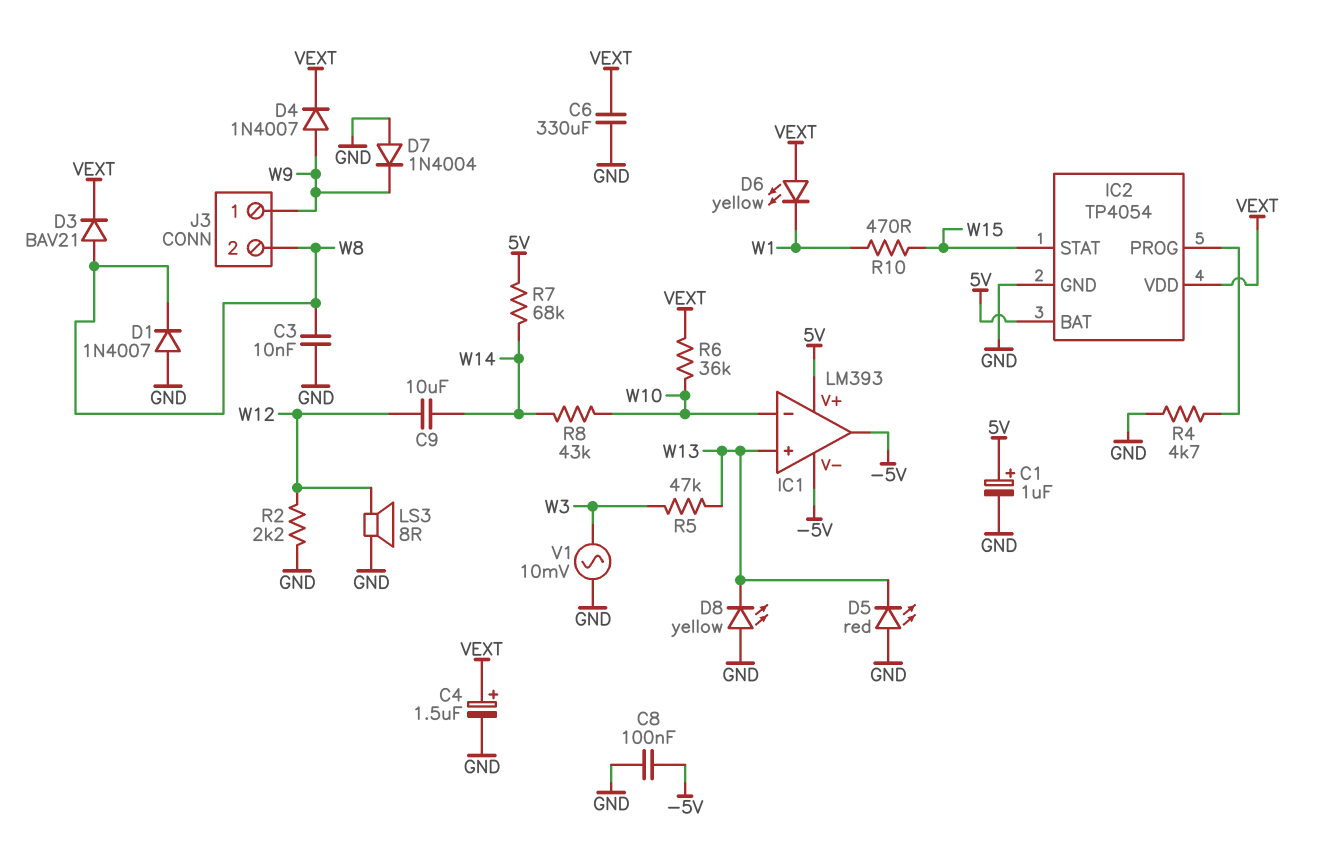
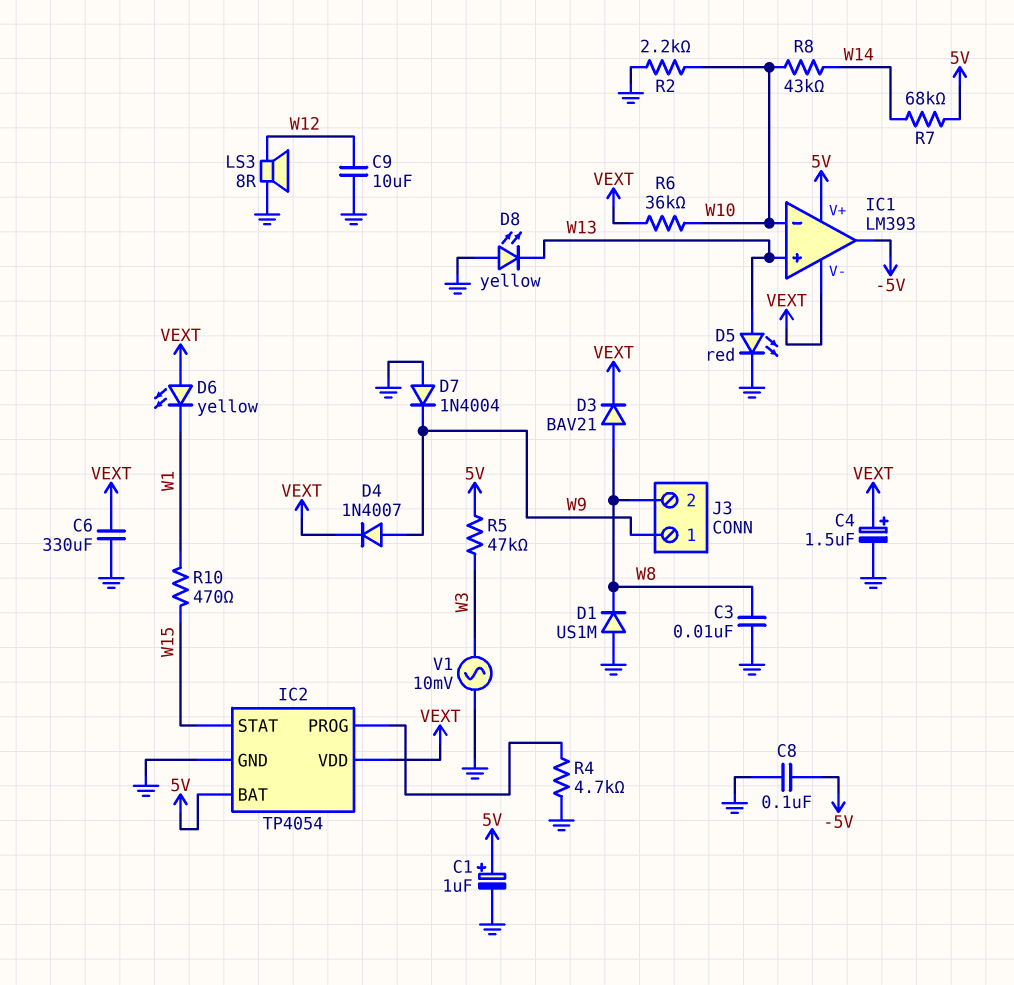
C9: 10uF (W12, W14) -> 10uF (GND, W12)
D1: diode 1N4007 (A GND, K W8) -> diode US1M (A GND, K W8)
D5: LED red (A GND, K W13) -> LED red (A W13, K GND)
IC1 pin V-: -5V -> VEXT
R2: 2.2k (GND, W12) -> 2.2k (GND, W10)
R5: 47k (W3, W13) -> 47k (5V, W3)

